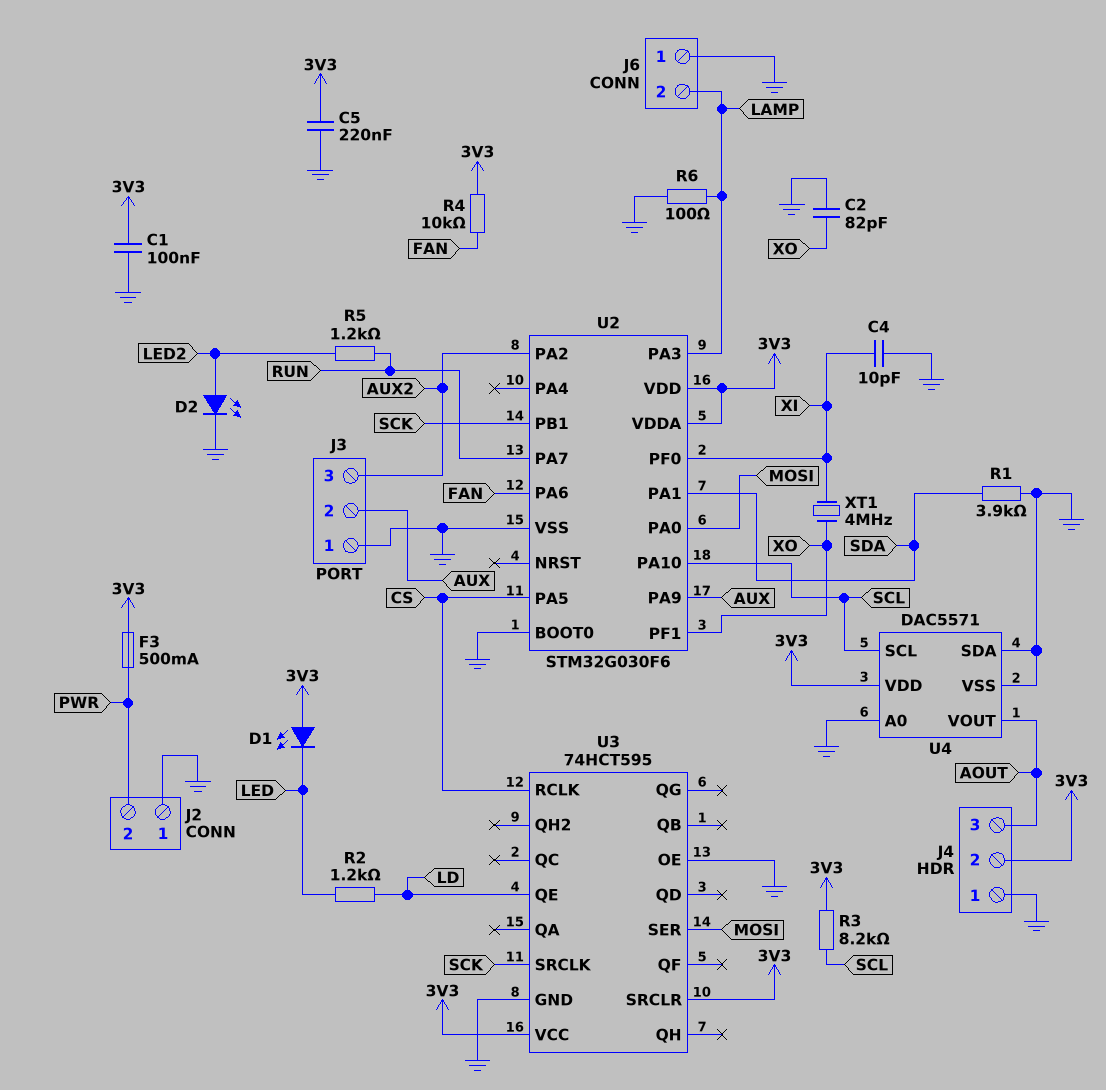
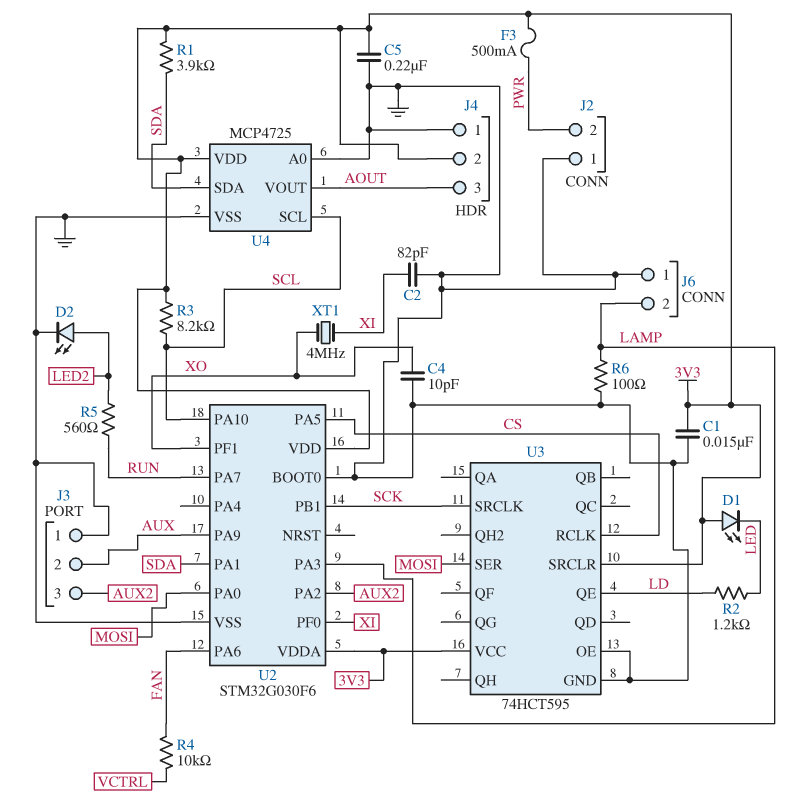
C1: 100nF (3V3, GND) -> 15nF (3V3, GND)
C2: 82pF (GND, XO) -> 82pF (GND, XI)
C4: 10pF (GND, XI) -> 10pF (GND, XO)
R1: 3.9k (GND, SDA) -> 3.9k (3V3, SDA)
R4: 10k (3V3, FAN) -> 10k (FAN, VCTRL)
R5: 1.2k (LED2, RUN) -> 560 (LED2, RUN)
U4: DAC5571 -> MCP4725
U4 pin SDA: GND -> SDA

